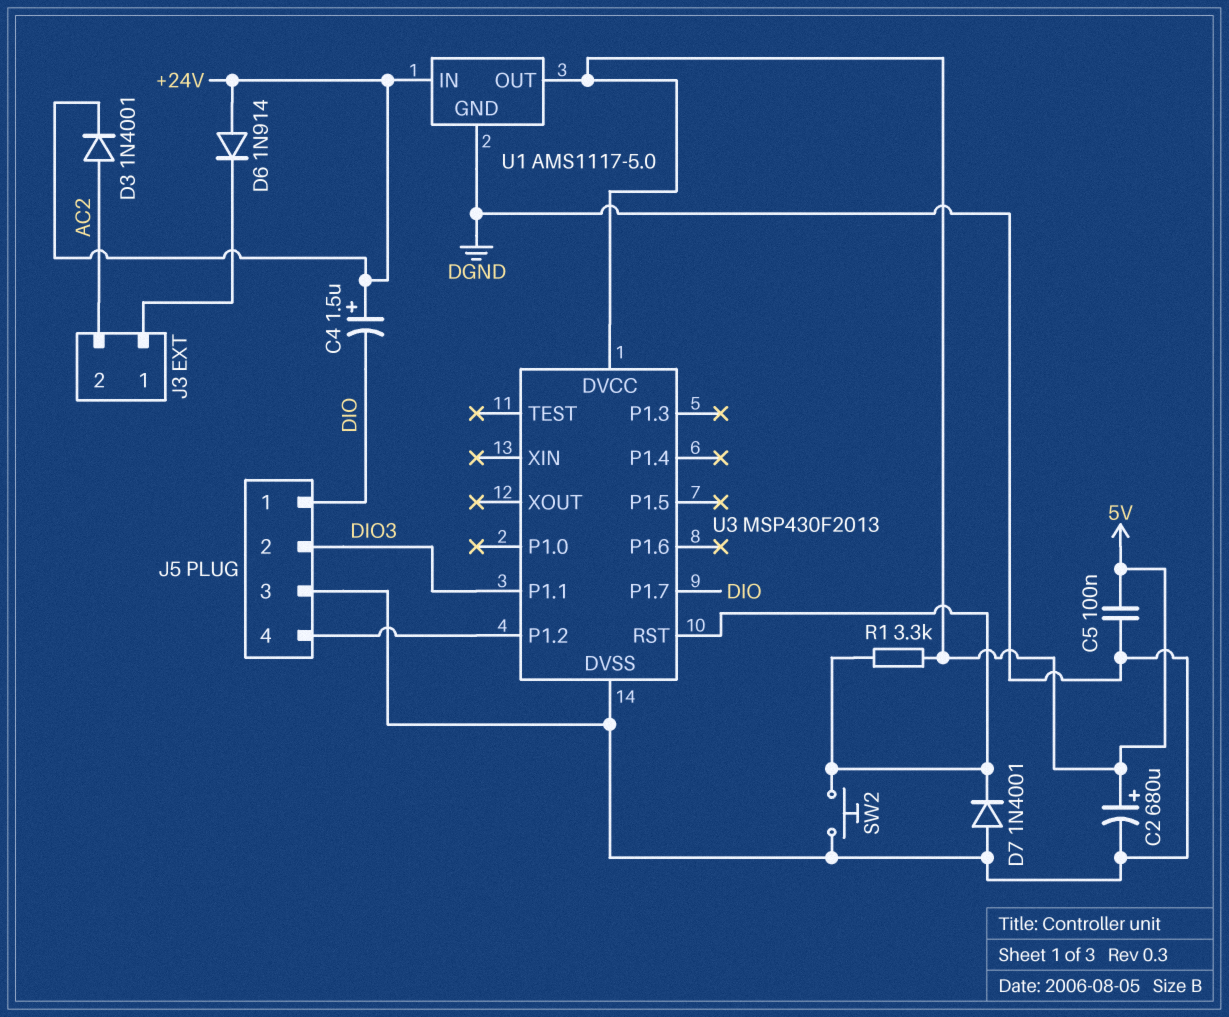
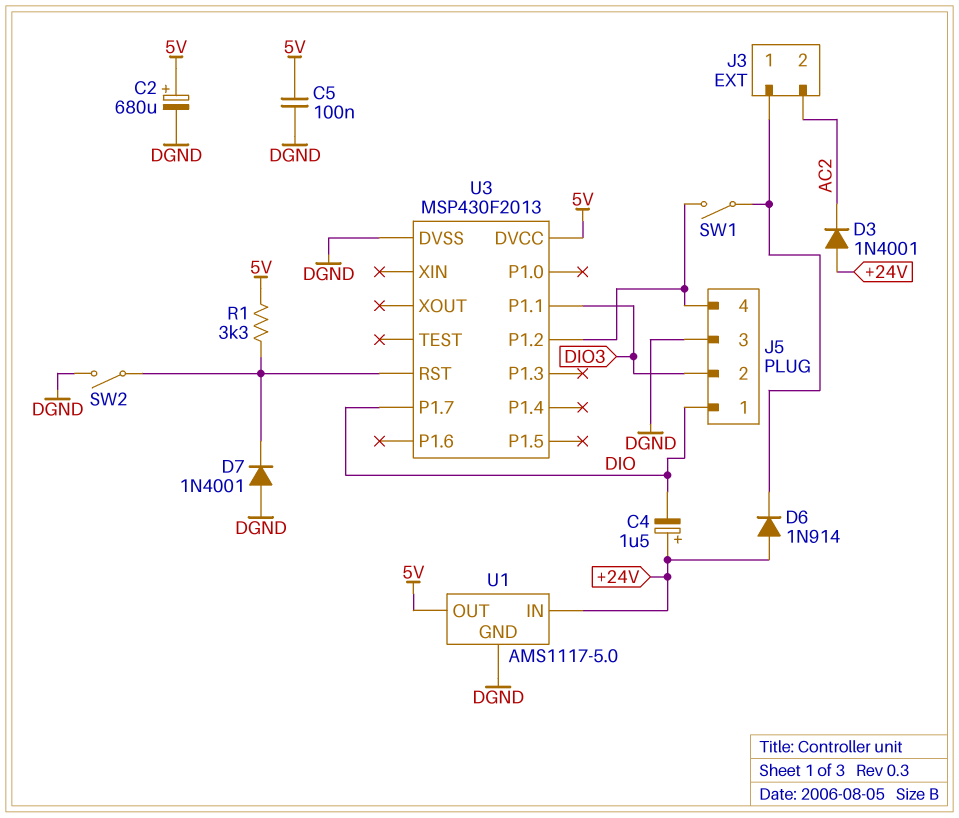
D3: diode 1N4001 (A AC2, K +24V) -> diode 1N4001 (A +24V, K AC2)
SW1: none -> switch (J3/1, J5/4)
SW2: button (DGND, U3/RST) -> switch (DGND, U3/RST)

